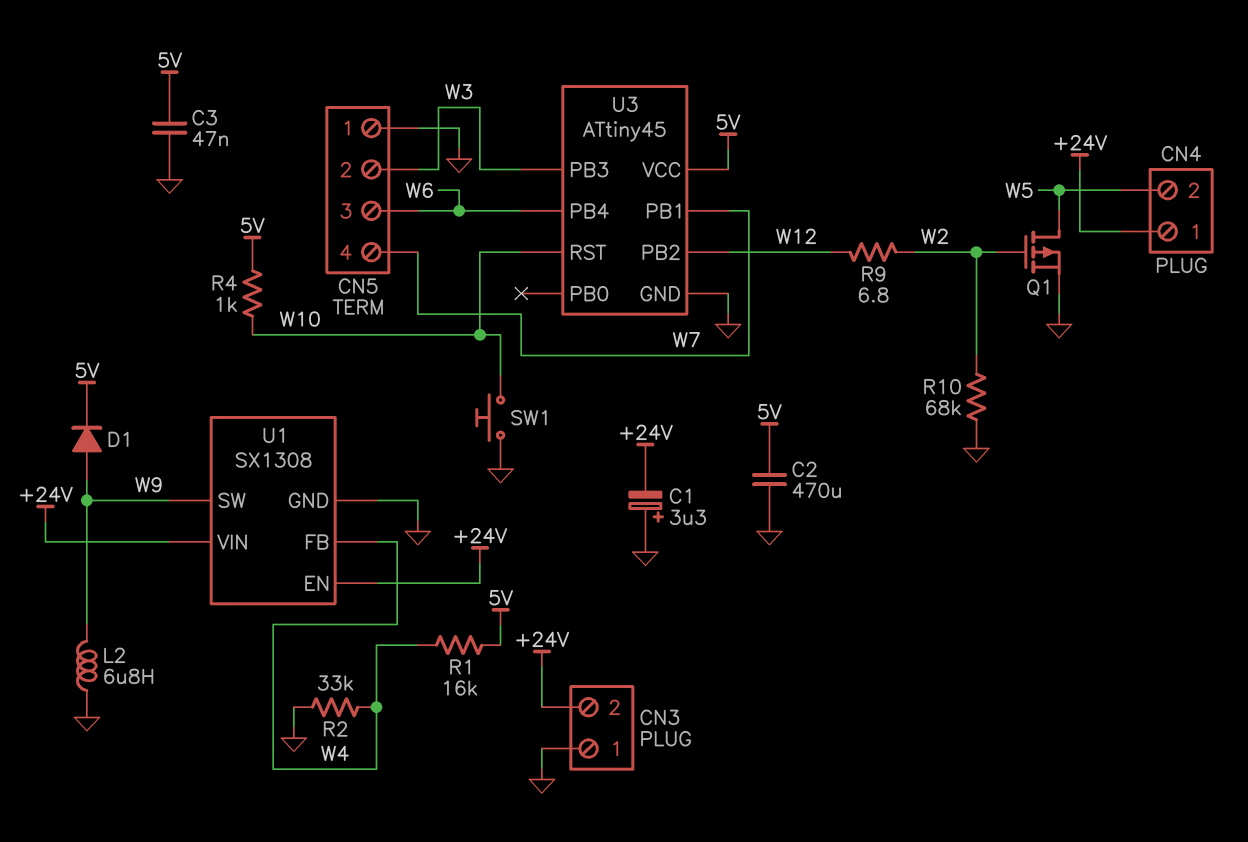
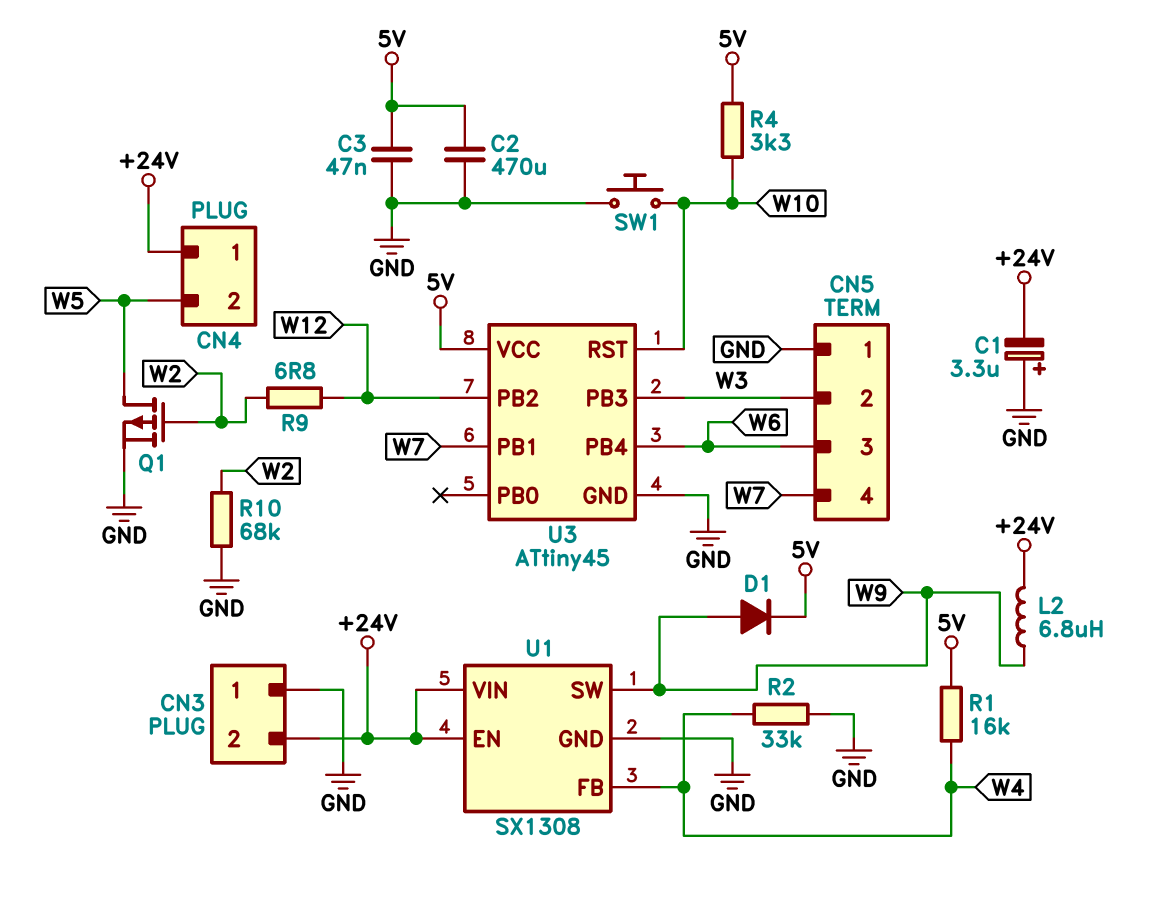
L2: 6.8uH (GND, W9) -> 6.8uH (+24V, W9)
R4: 1k (5V, W10) -> 3.3k (5V, W10)

